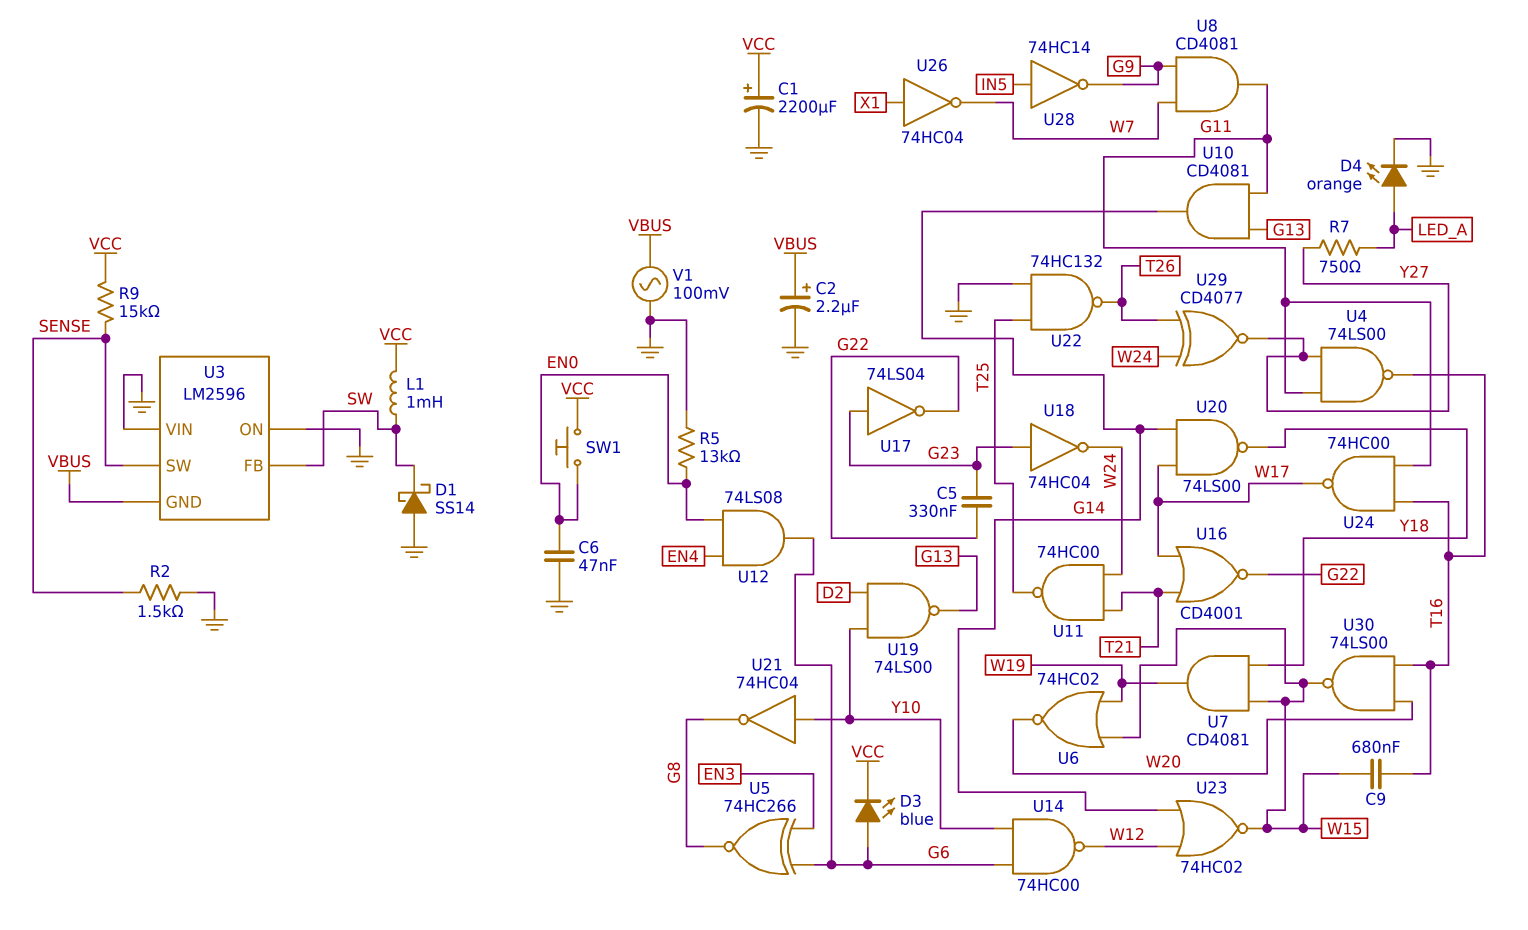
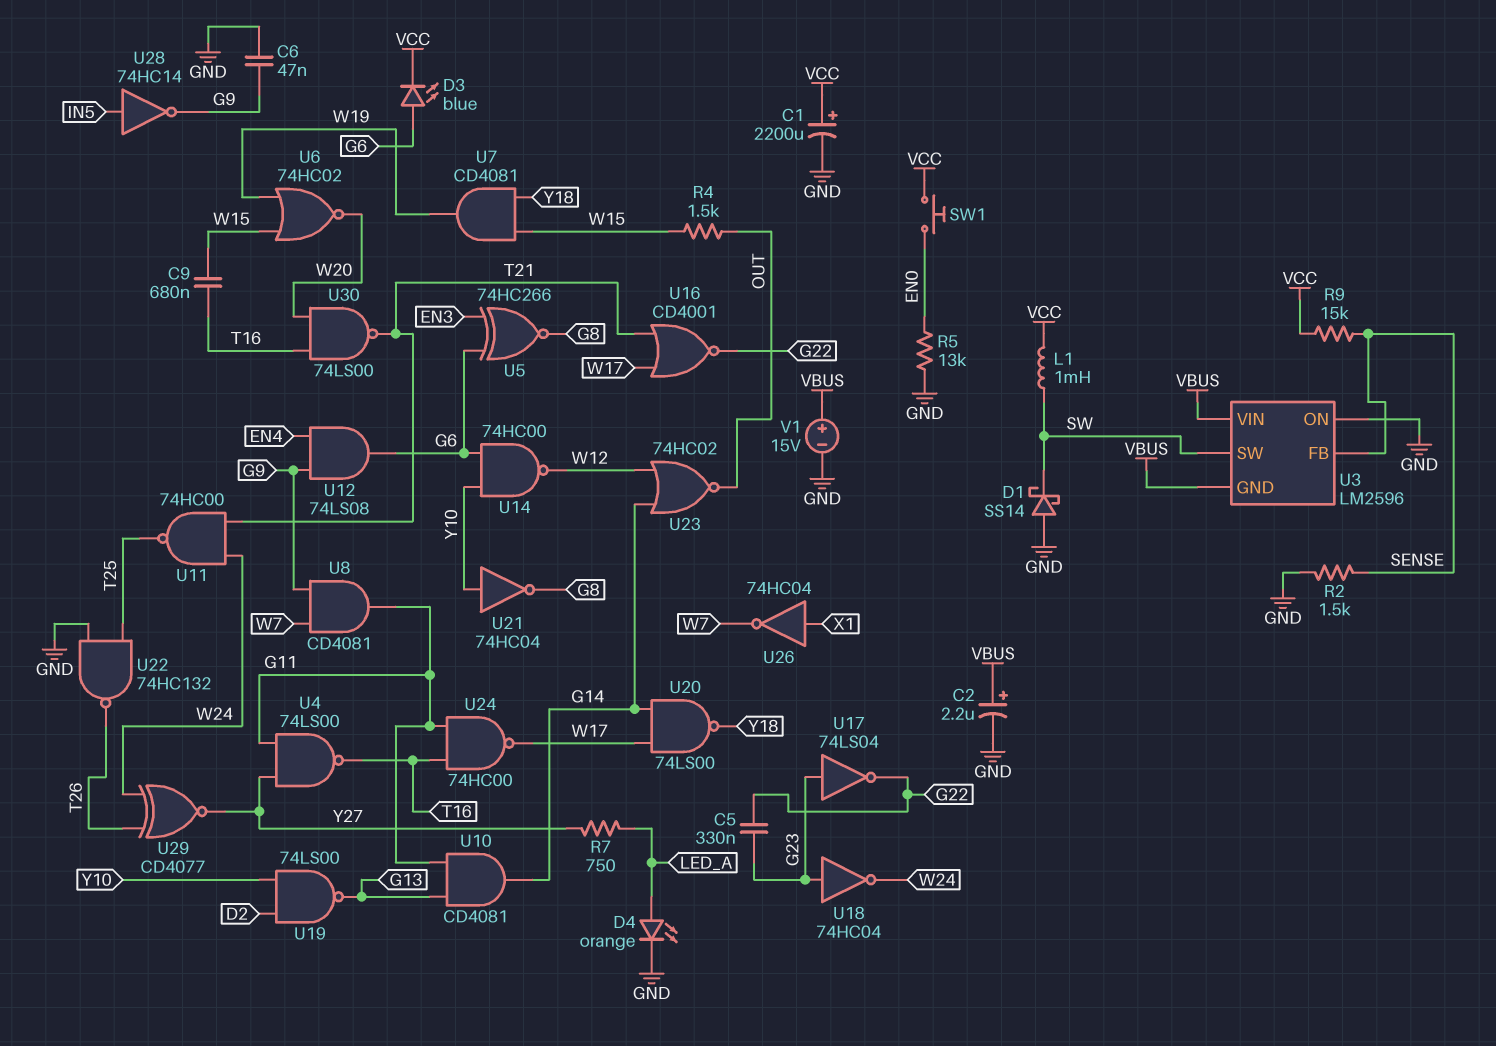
C6: 47nF (EN0, GND) -> 47nF (G9, GND)
R4: none -> 1.5k (OUT, W15)
U3 pin FB: SW -> SENSE
U3 pin SW: SENSE -> SW
U3 pin VIN: GND -> VBUS
U12: AND 74LS08 (in EN0, in EN4, out G6) -> AND 74LS08 (in EN4, in G9, out G6)
U23: NOR 74HC02 (in G14, in W12, out W15) -> NOR 74HC02 (in G14, in W12, out OUT)
U30: NAND 74LS00 (in T16, in W20, out W15) -> NAND 74LS00 (in T16, in W20, out T21)
V1: AC 100mV (GND, VBUS) -> 15V (plus VBUS, minus GND)

